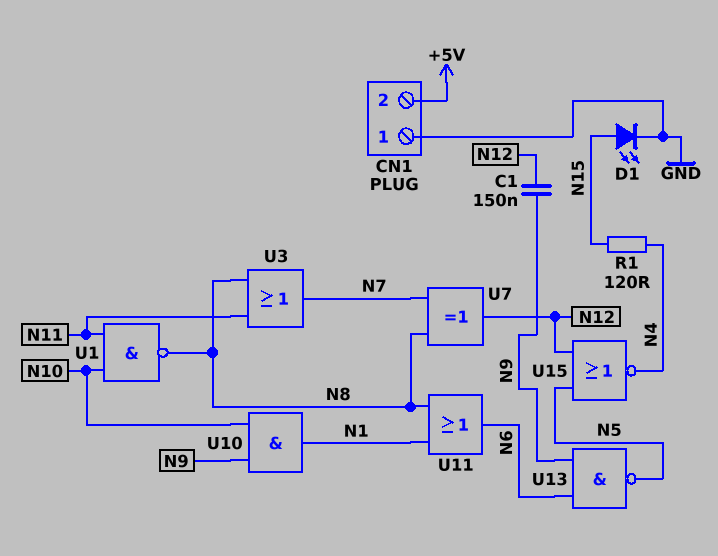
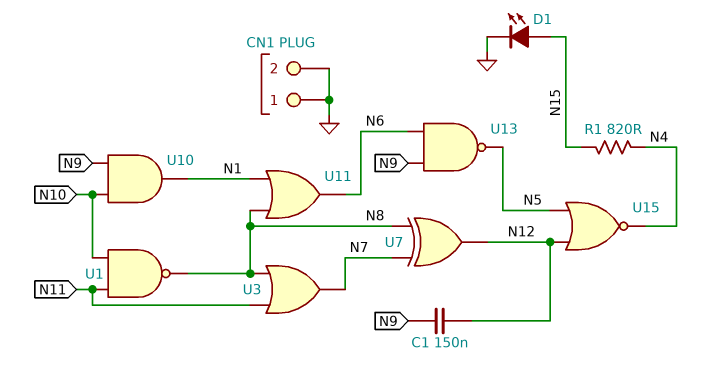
CN1 pin 2: +5V -> GND
R1: 120 (N4, N15) -> 820 (N4, N15)

